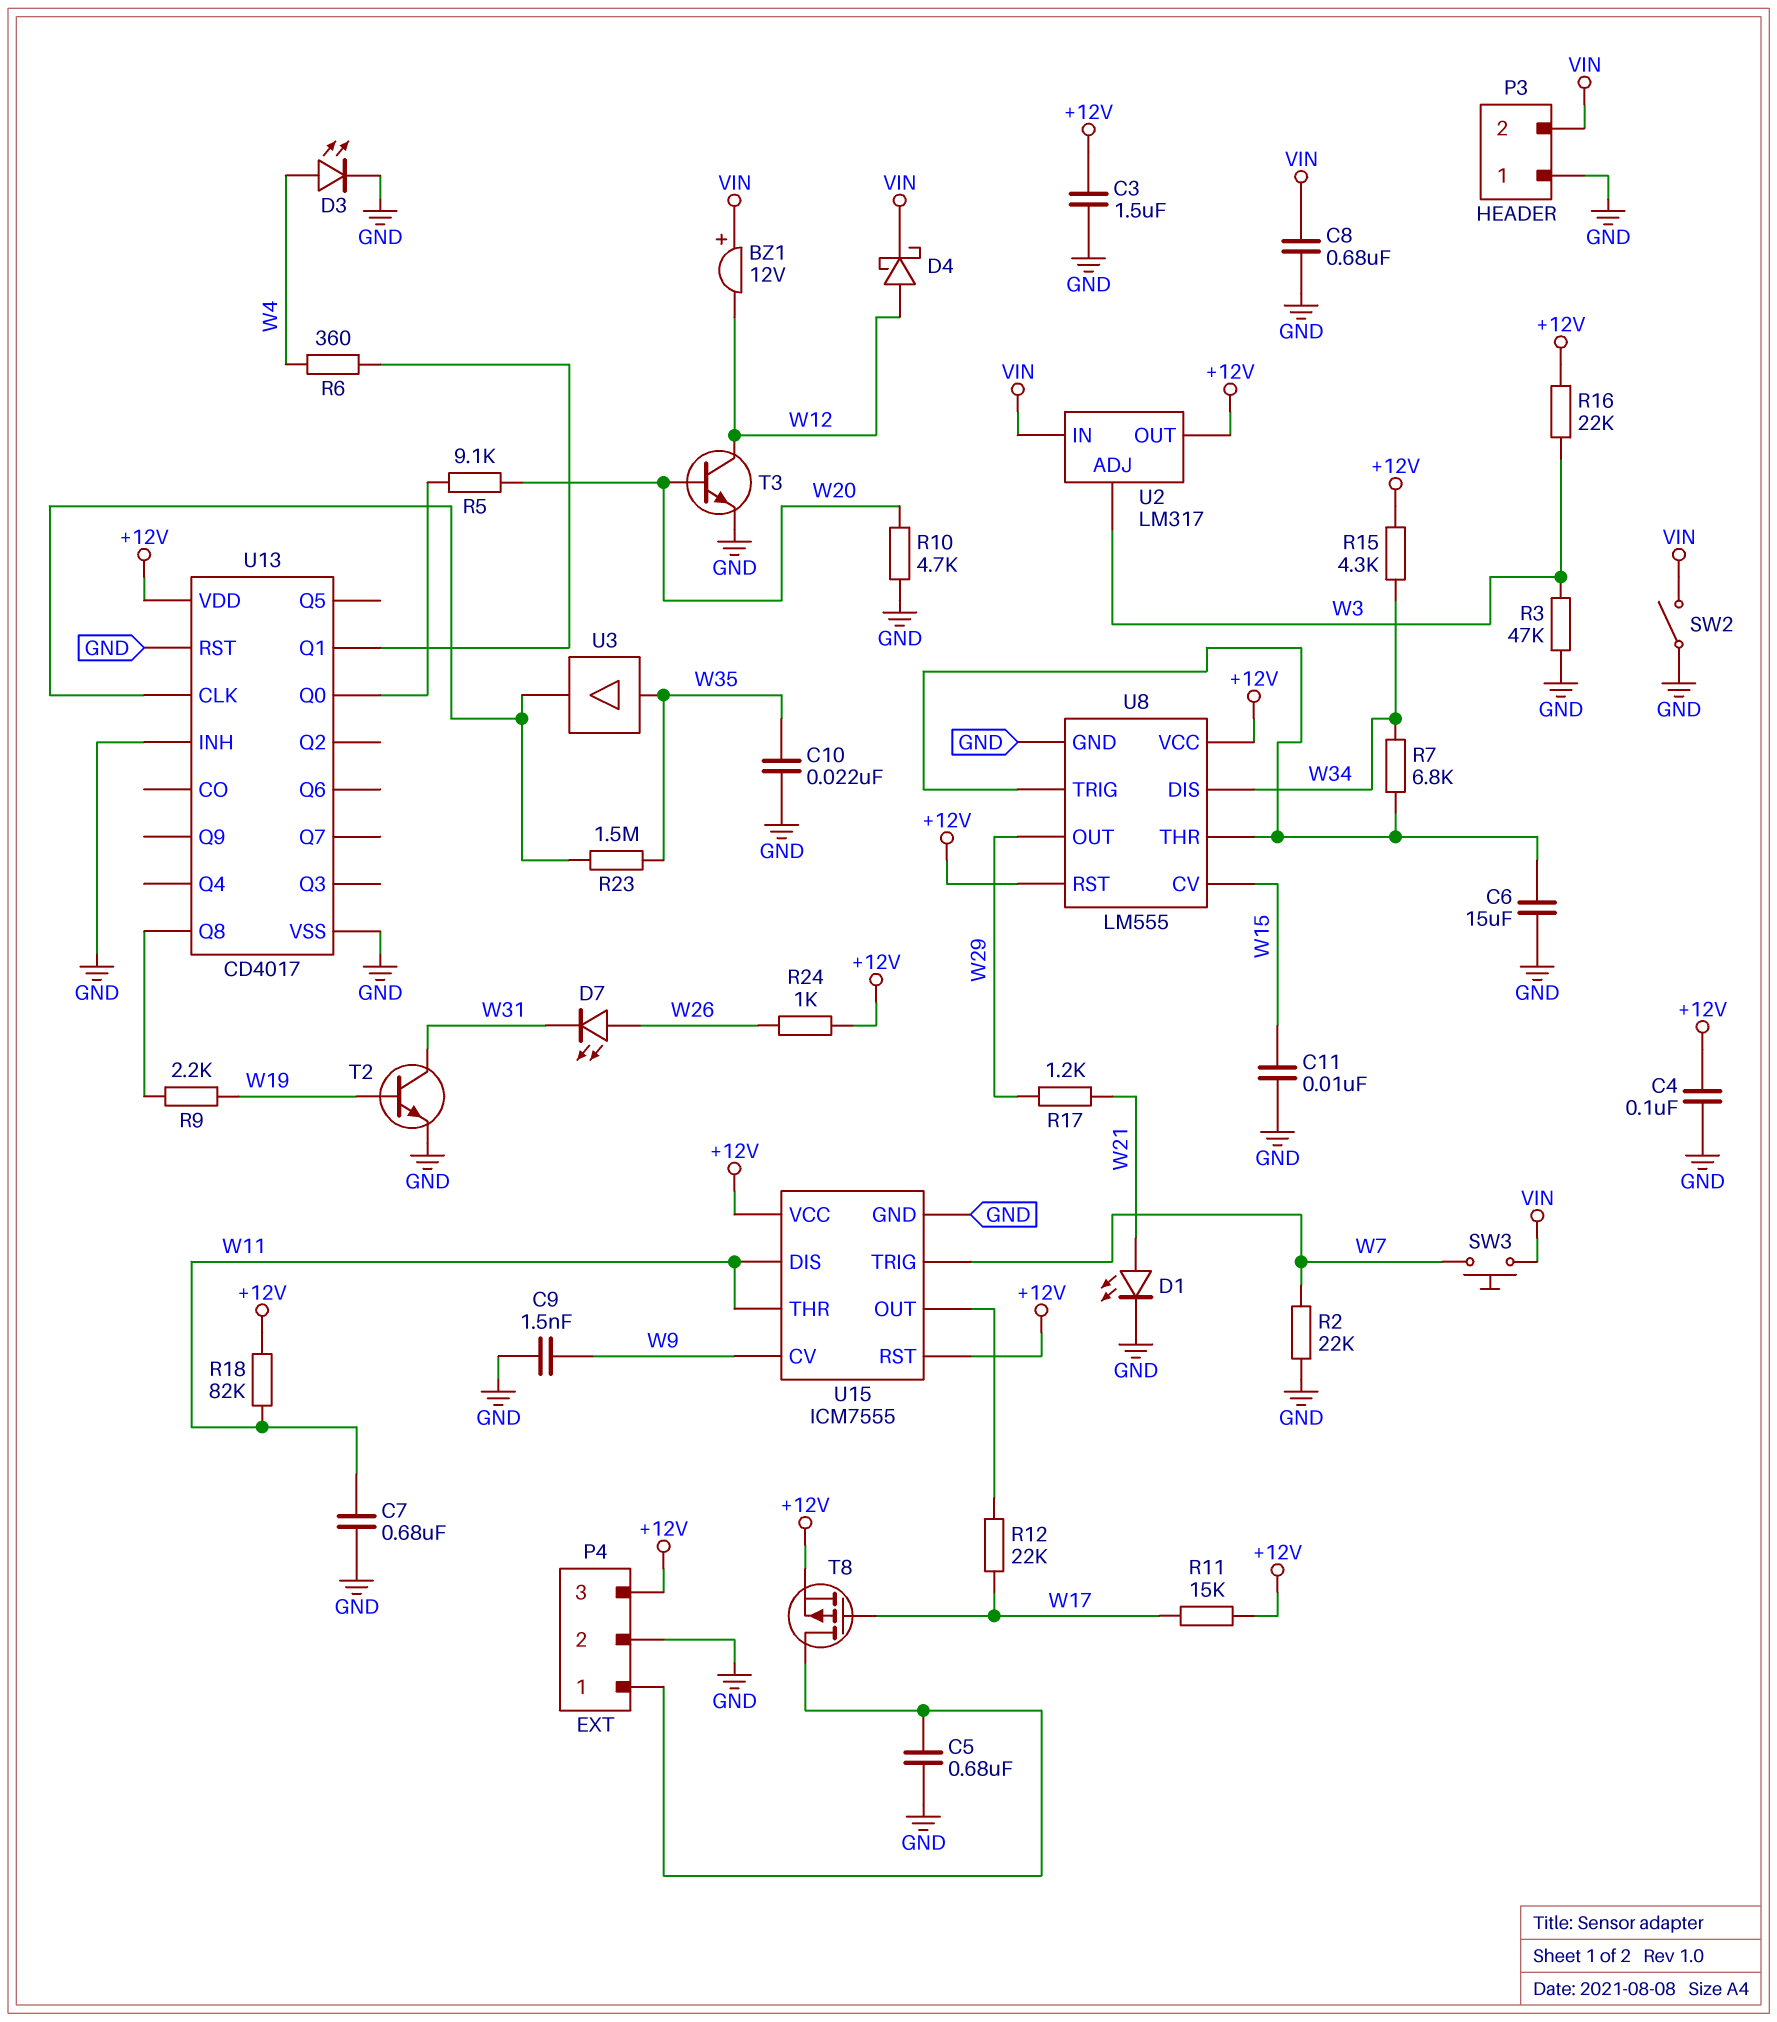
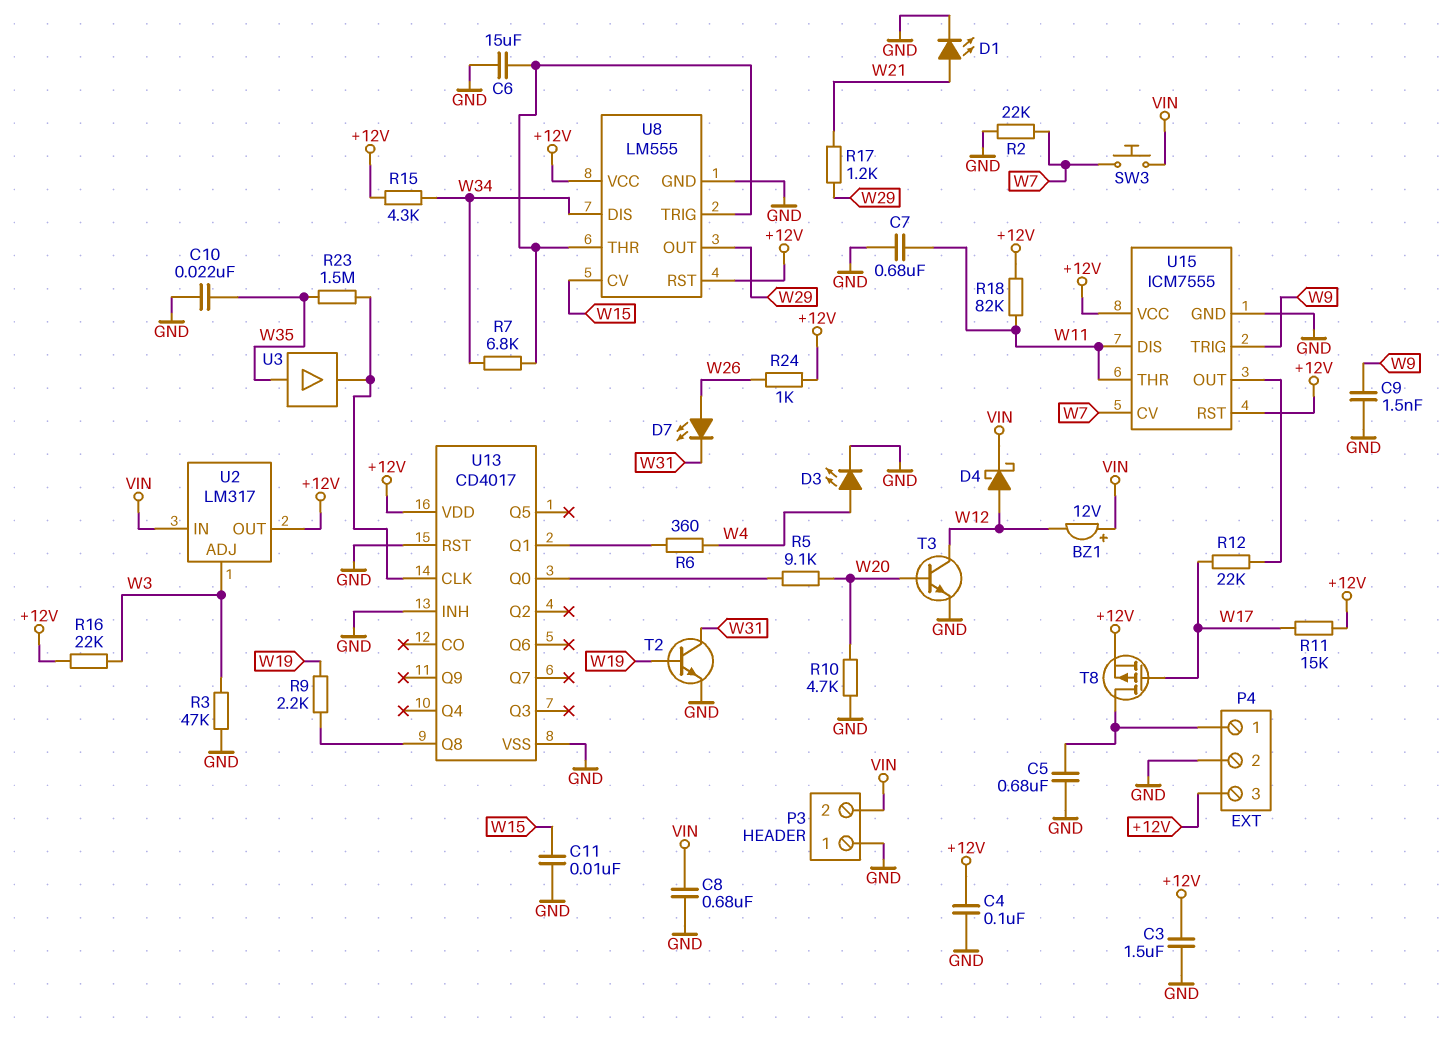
SW2: switch (GND, VIN) -> none
U15 pin CV: W9 -> W7
U15 pin TRIG: W7 -> W9

